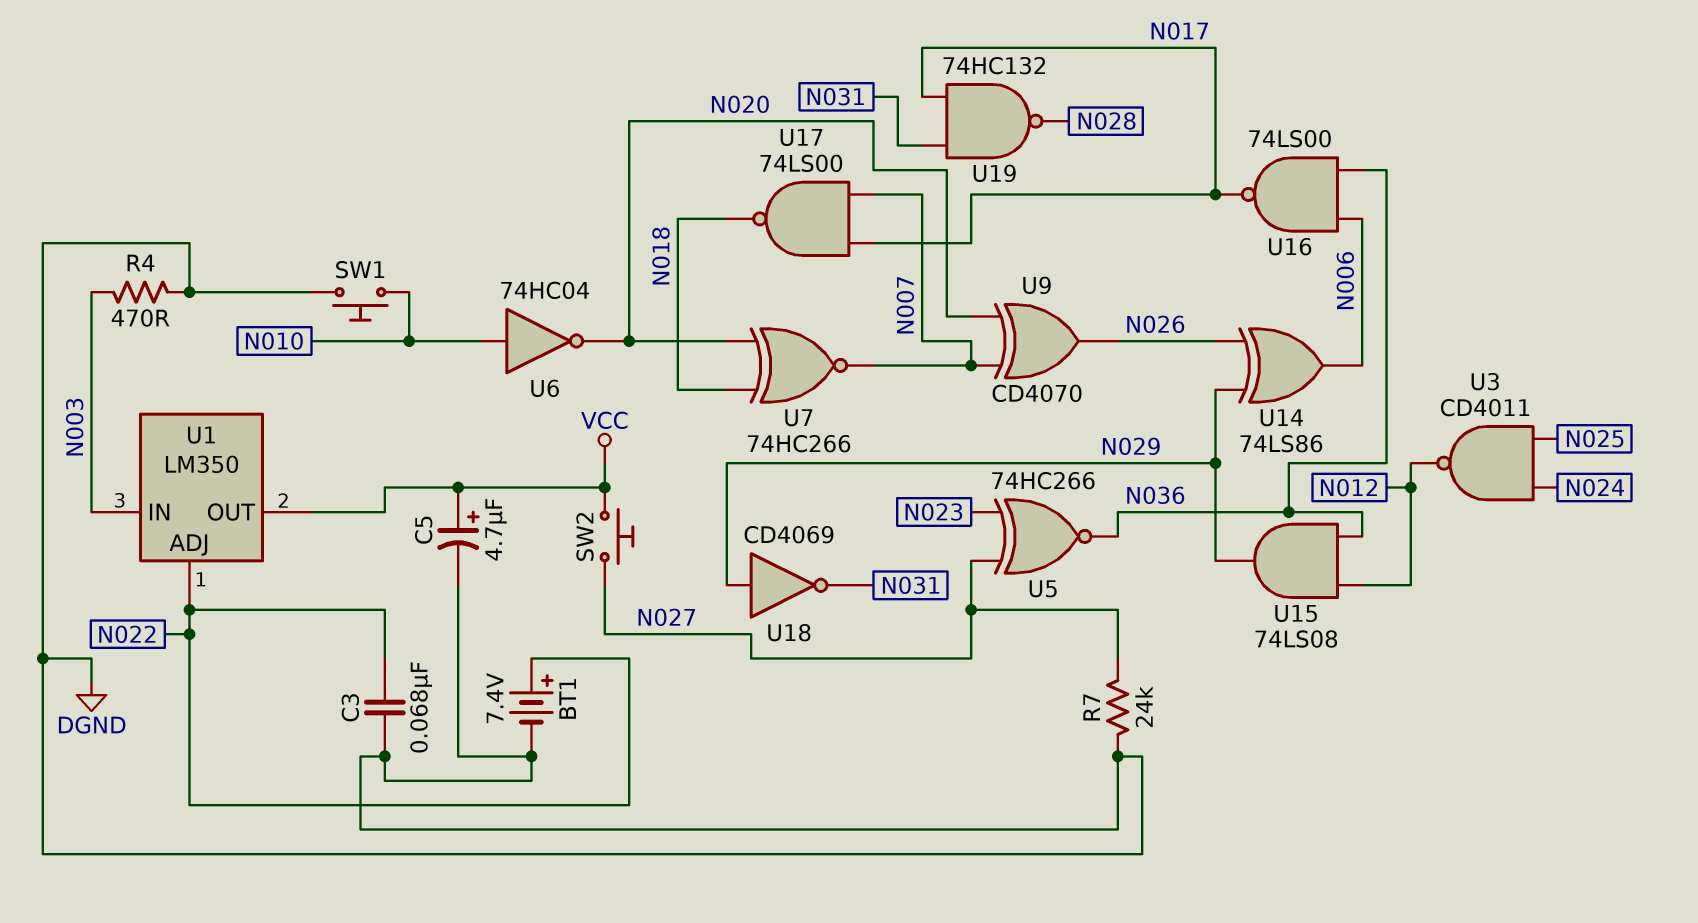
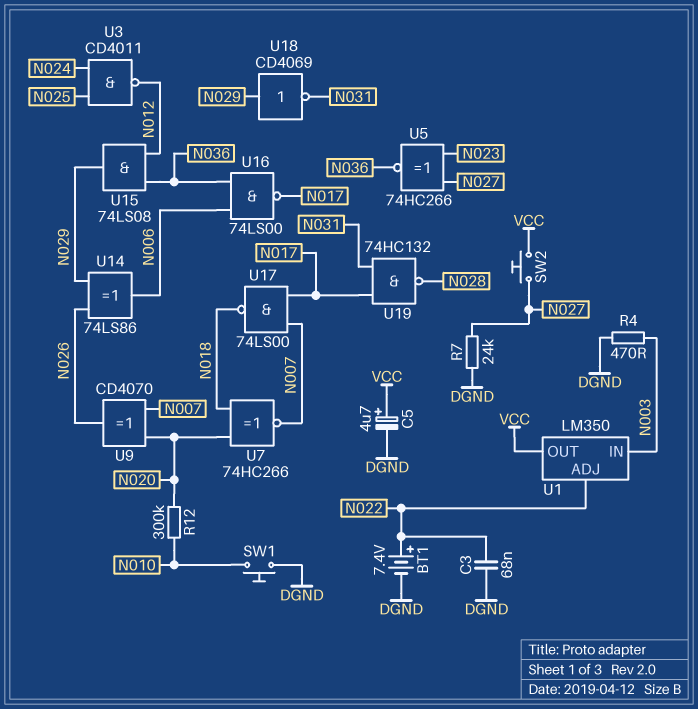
R12: none -> 300k (N010, N020)
U6: NOT 74HC04 (in N010, out N020) -> none

